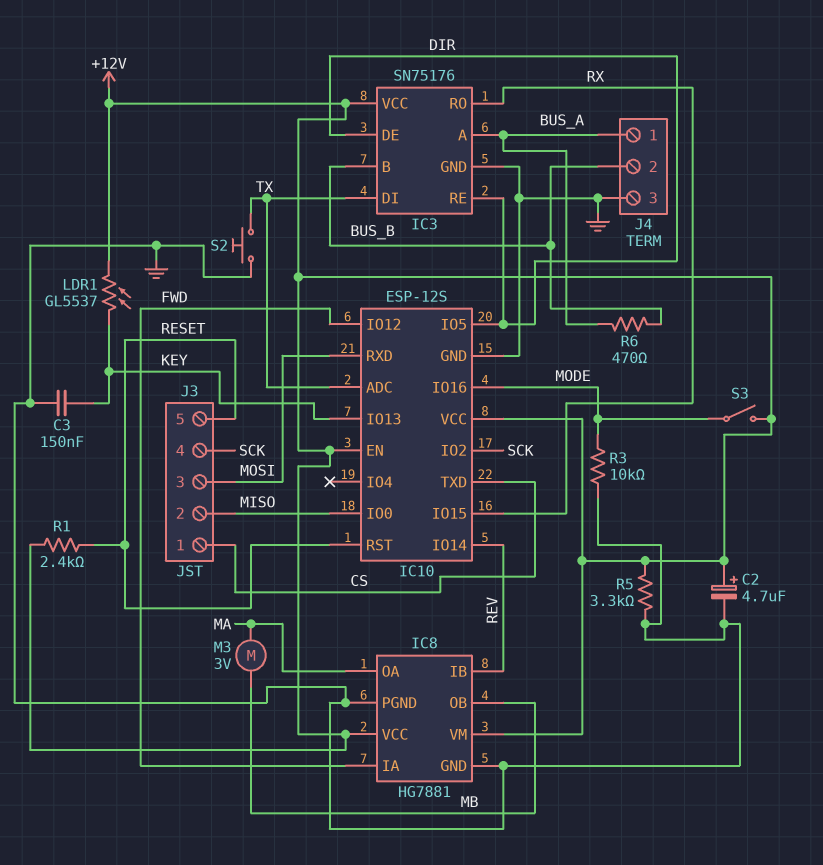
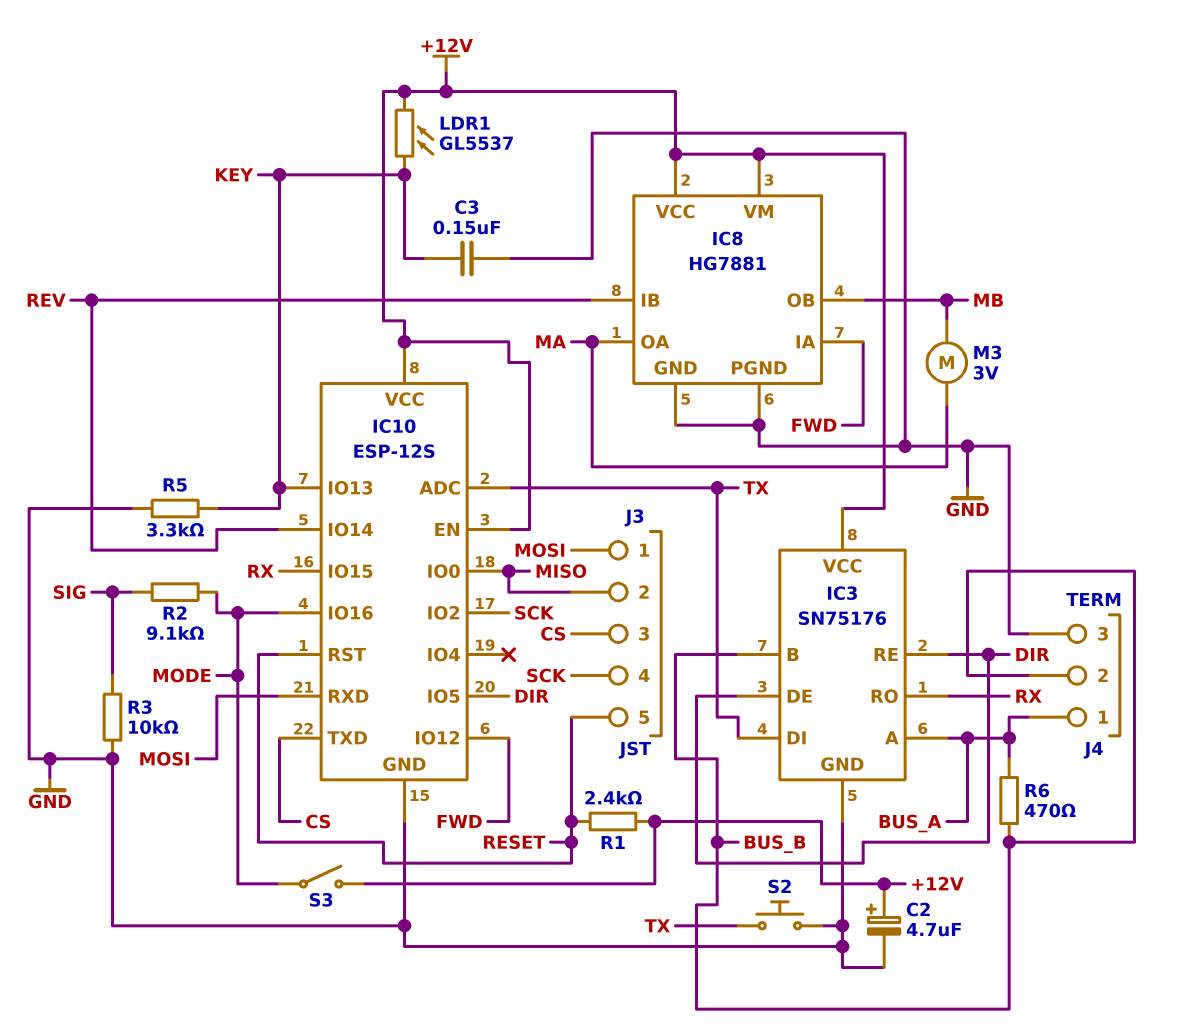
J3 pin 1: CS -> MOSI
J3 pin 3: MOSI -> CS
R2: none -> 9.1k (MODE, SIG)
R3: 10k (GND, MODE) -> 10k (GND, SIG)
R5: 3.3k (+12V, GND) -> 3.3k (GND, KEY)

